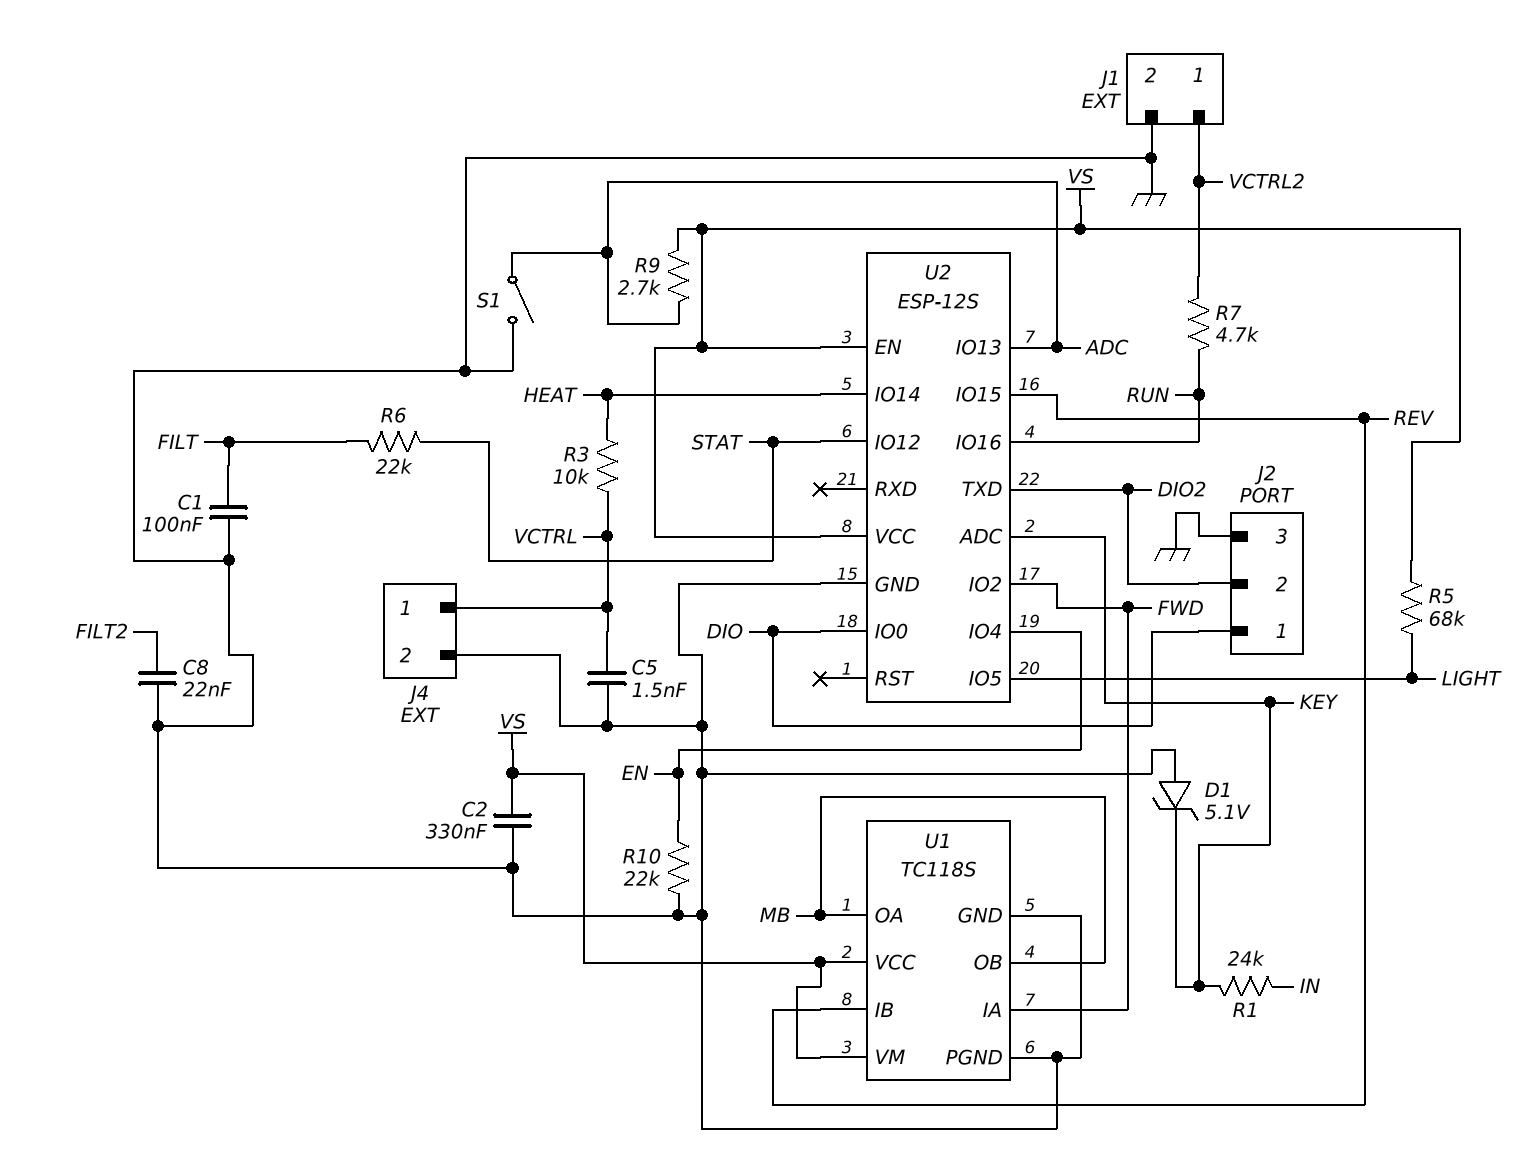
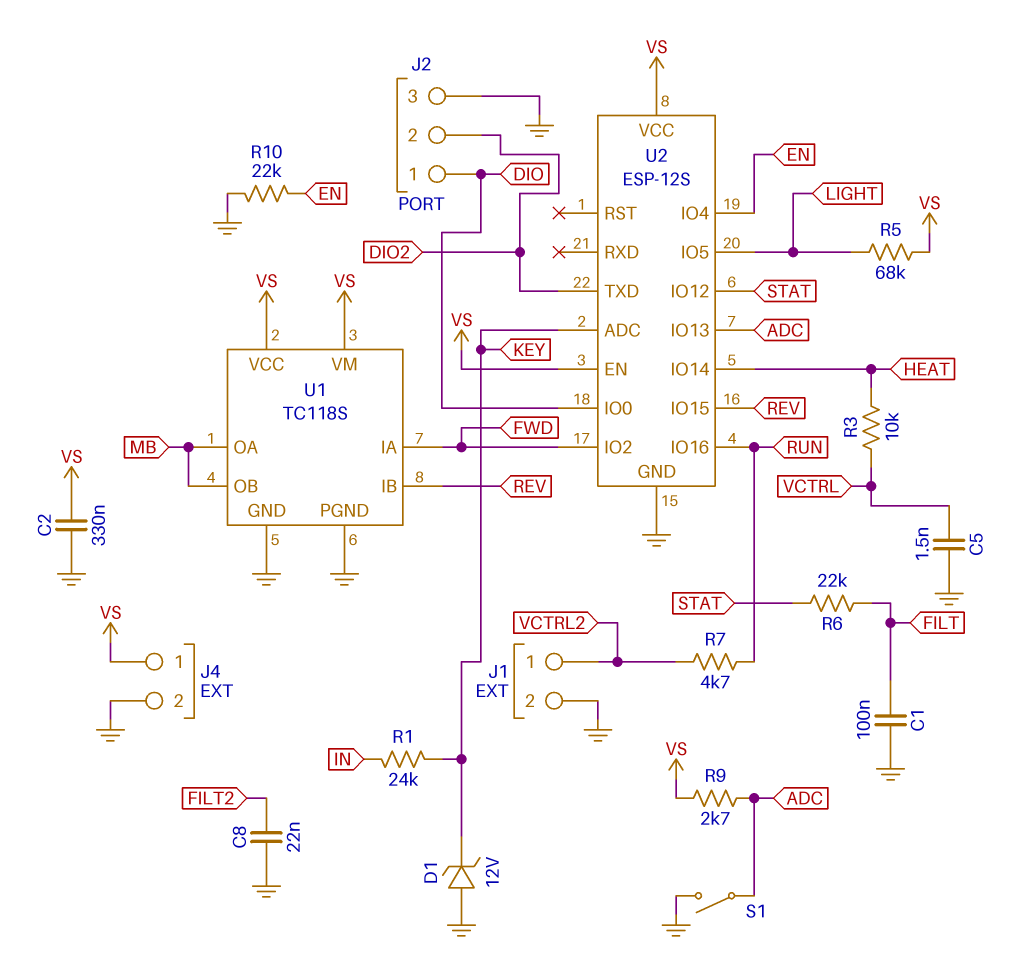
D1: zener 5.1V (A GND, K KEY) -> zener 12V (A GND, K KEY)
J4 pin 1: VCTRL -> VS

